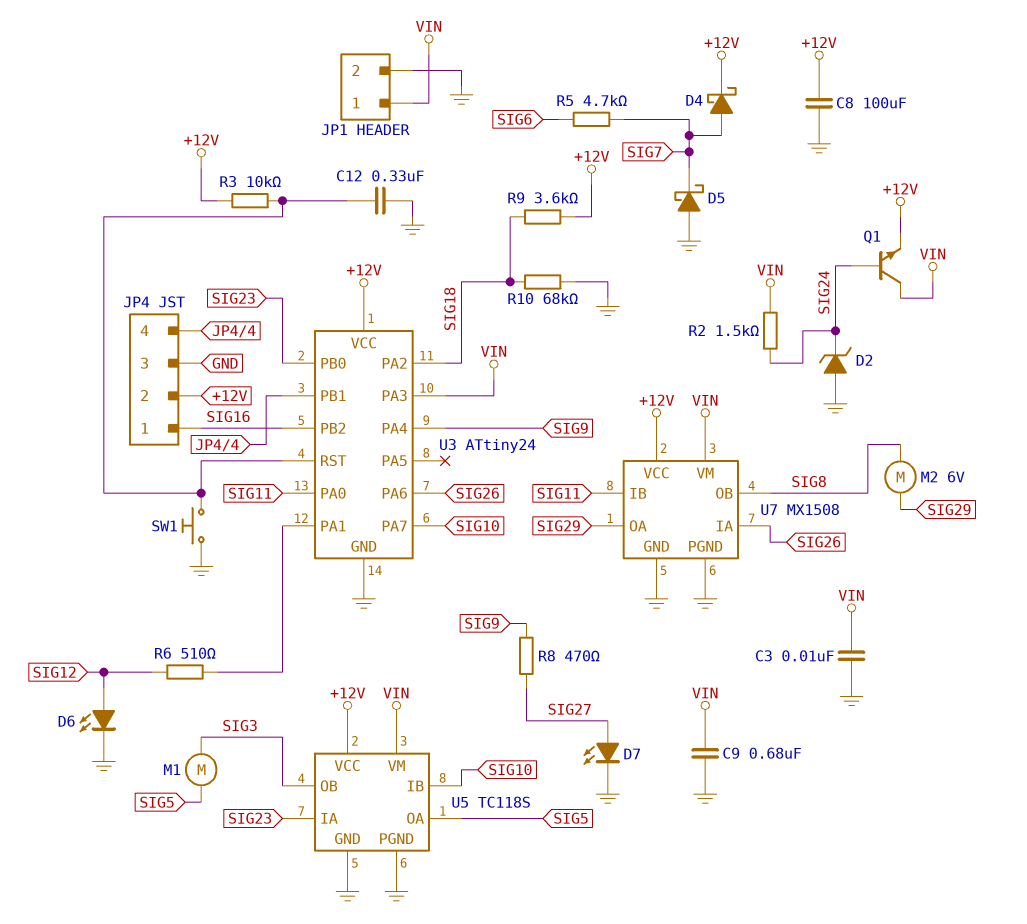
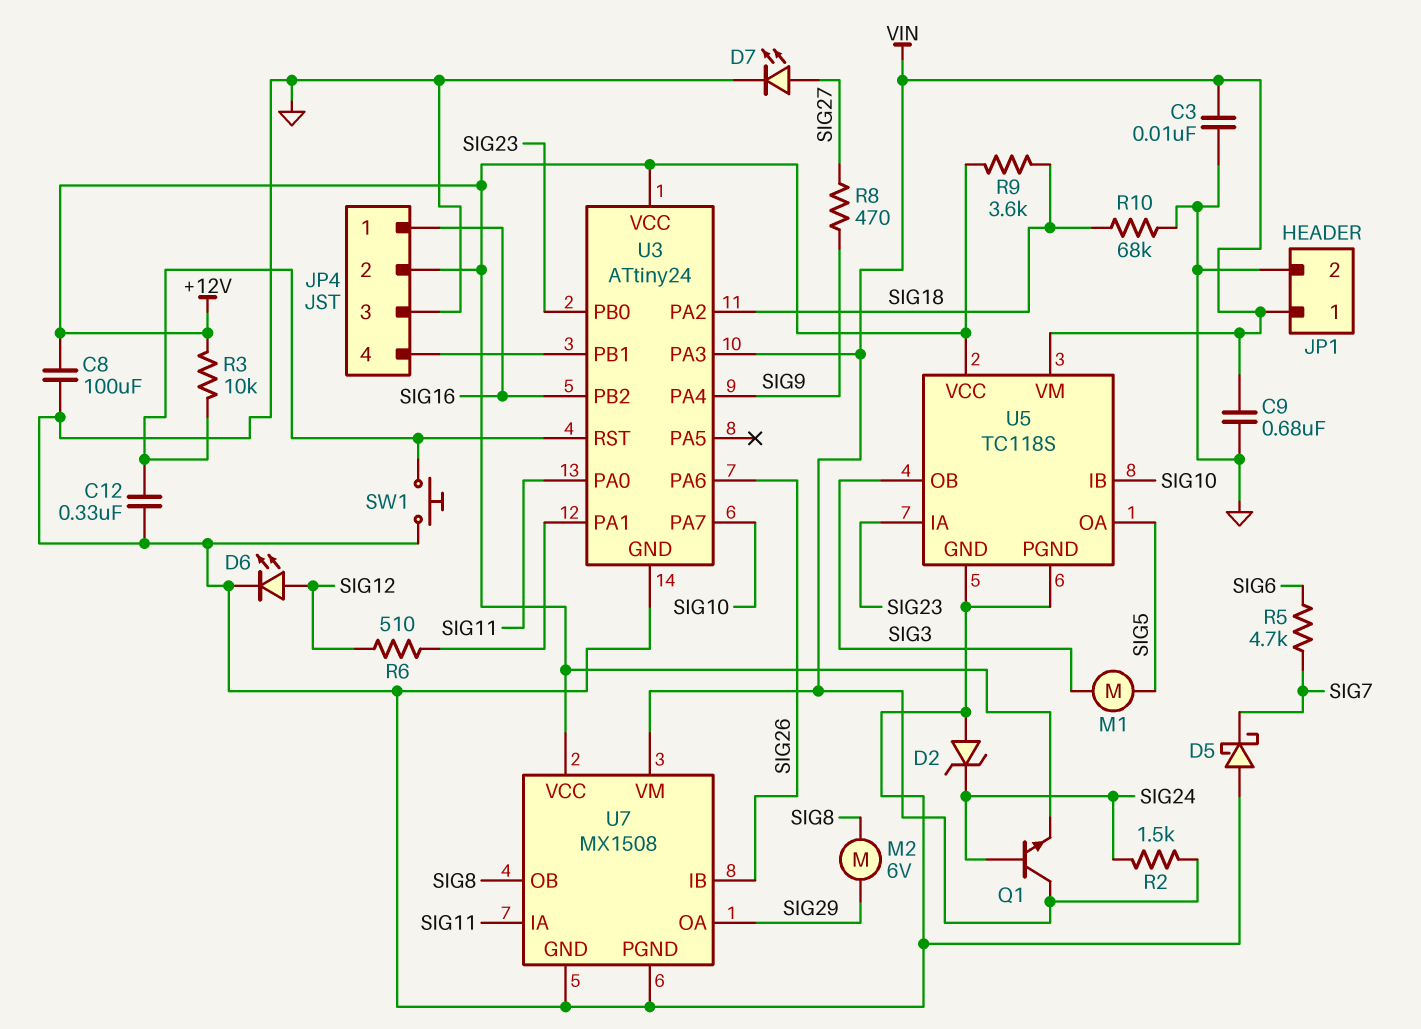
D4: schottky (A SIG7, K +12V) -> none
U7 pin IA: SIG26 -> SIG11
U7 pin IB: SIG11 -> SIG26

